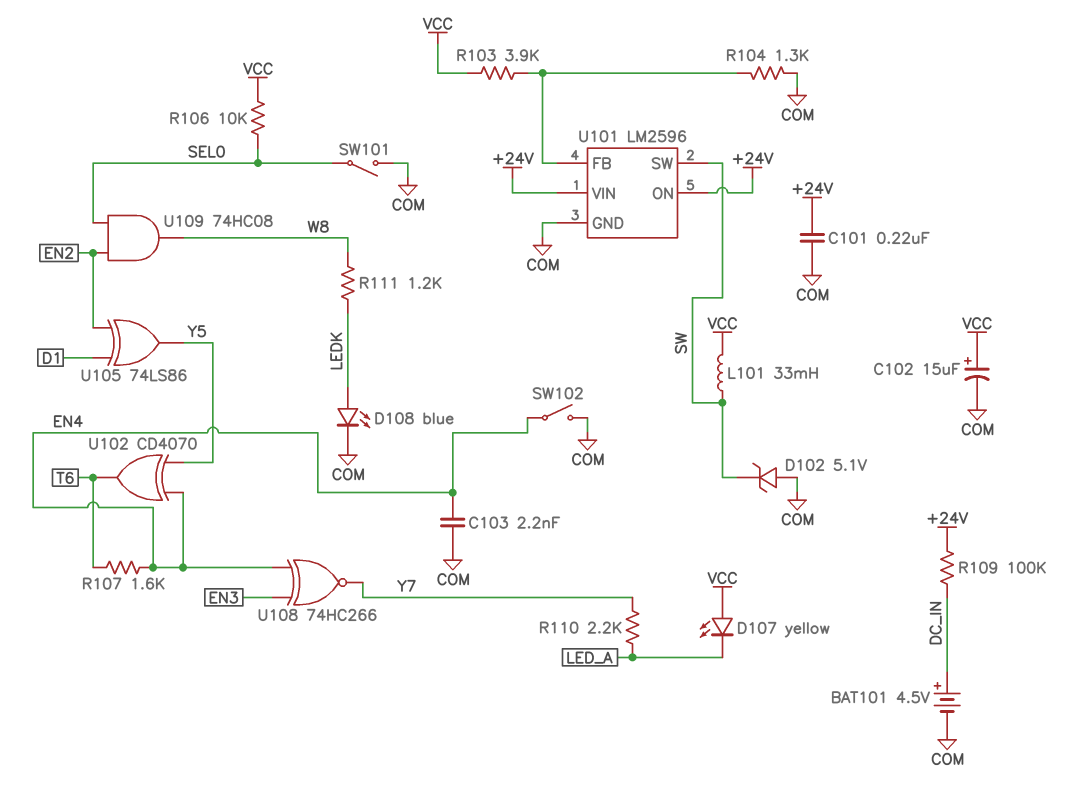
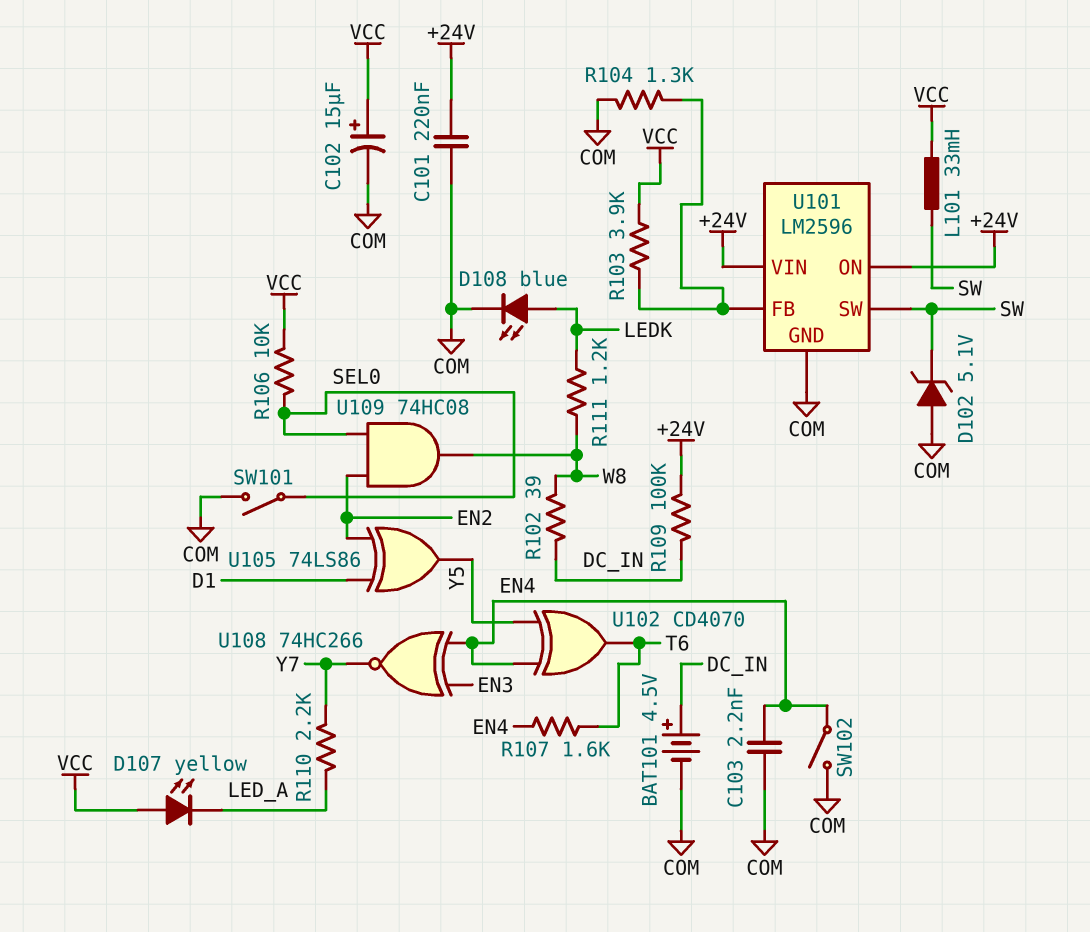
R102: none -> 39 (DC_IN, W8)

